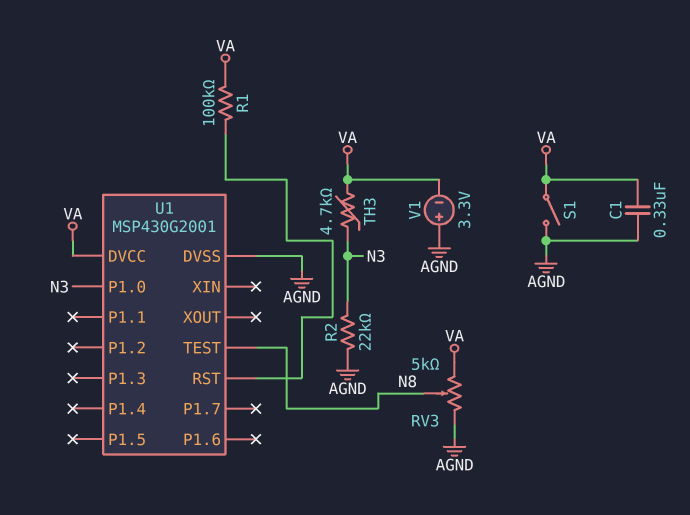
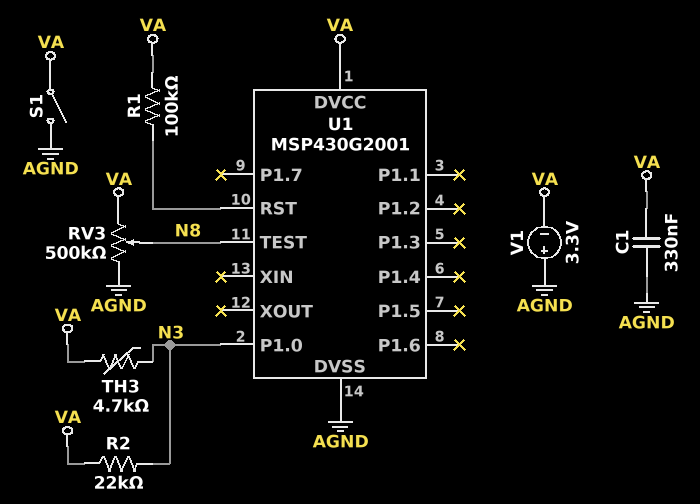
R2: 22k (AGND, N3) -> 22k (N3, VA)
RV3: 5k (AGND, VA, wiper N8) -> 500k (AGND, VA, wiper N8)

